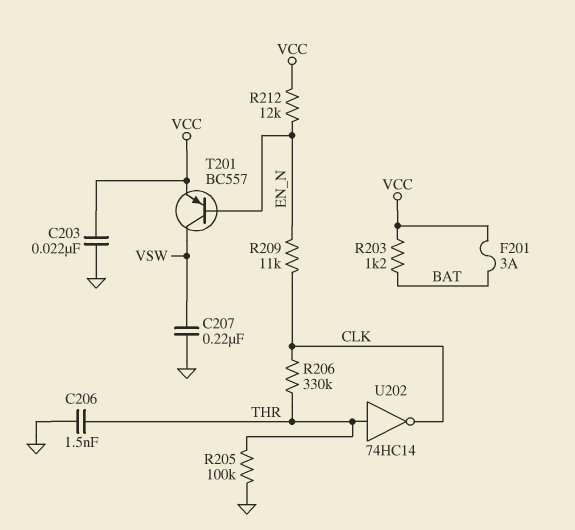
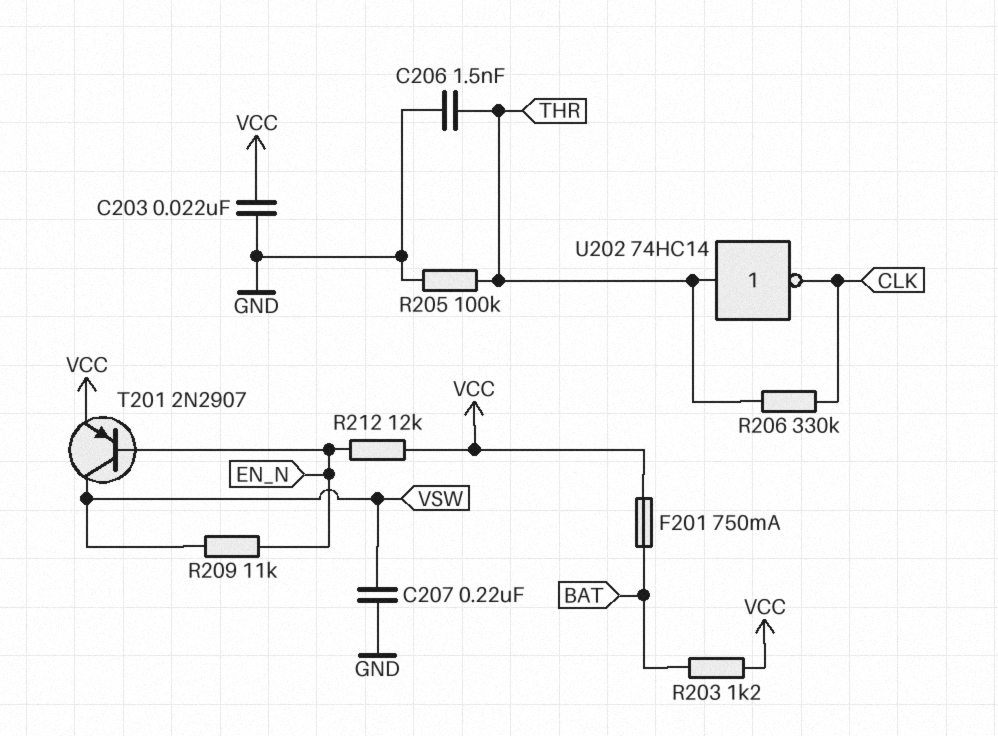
F201: 3A (BAT, VCC) -> 750mA (BAT, VCC)
R209: 11k (CLK, EN_N) -> 11k (EN_N, VSW)
T201: PNP BC557 (B EN_N, C VSW, E VCC) -> PNP 2N2907 (B EN_N, C VSW, E VCC)

